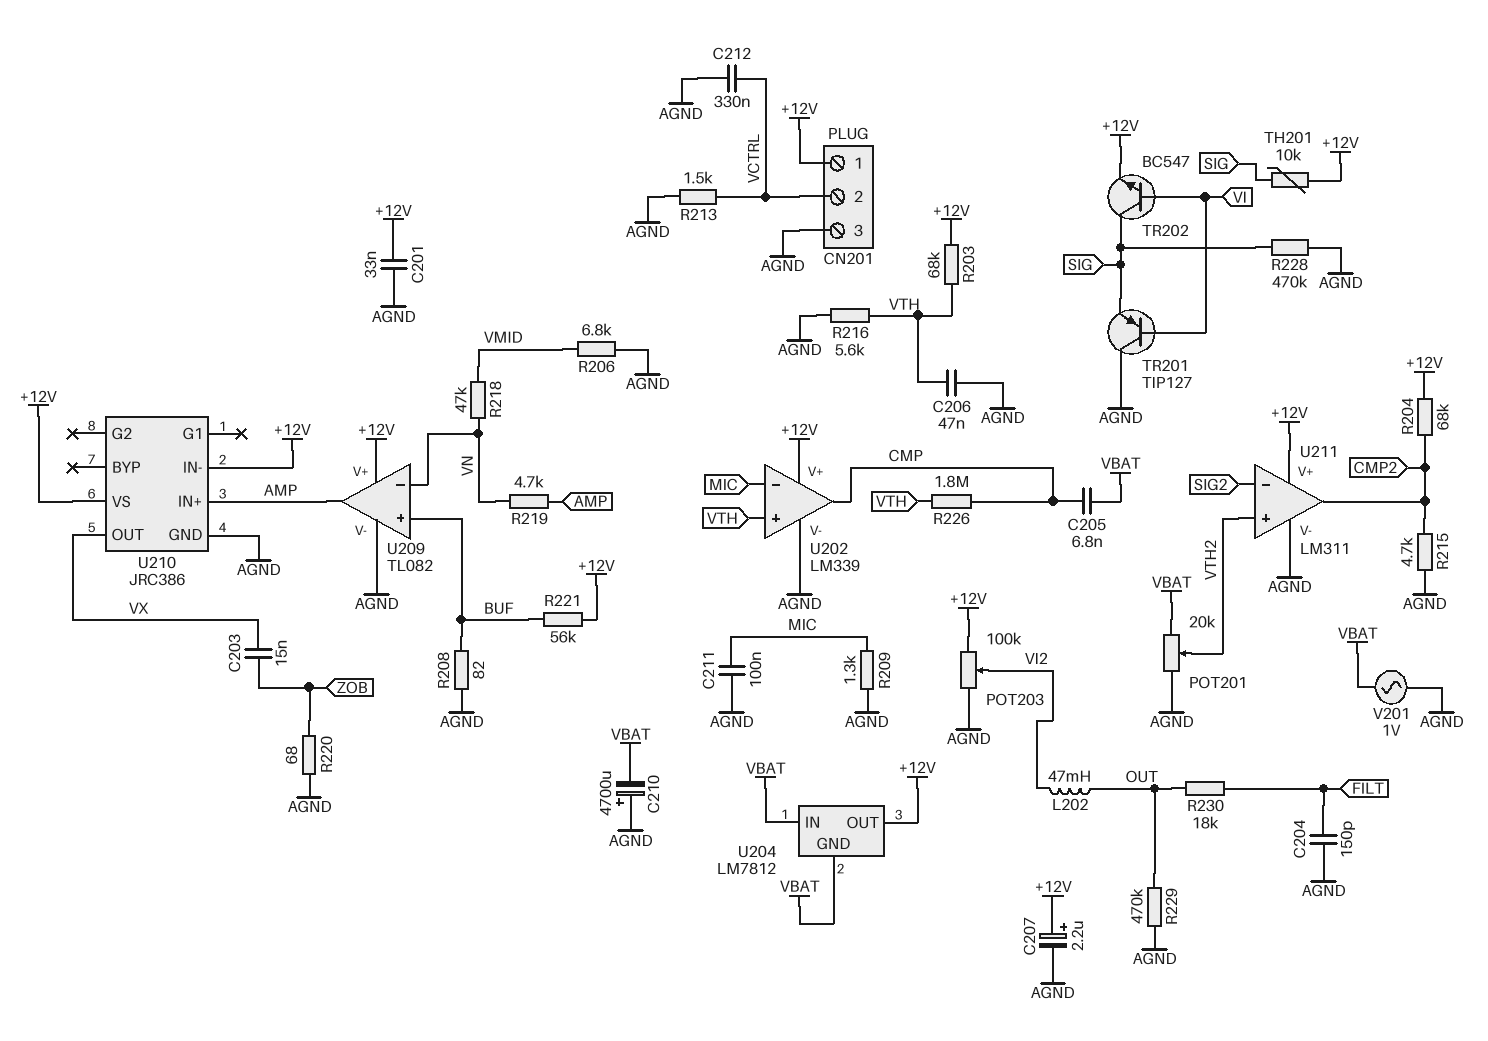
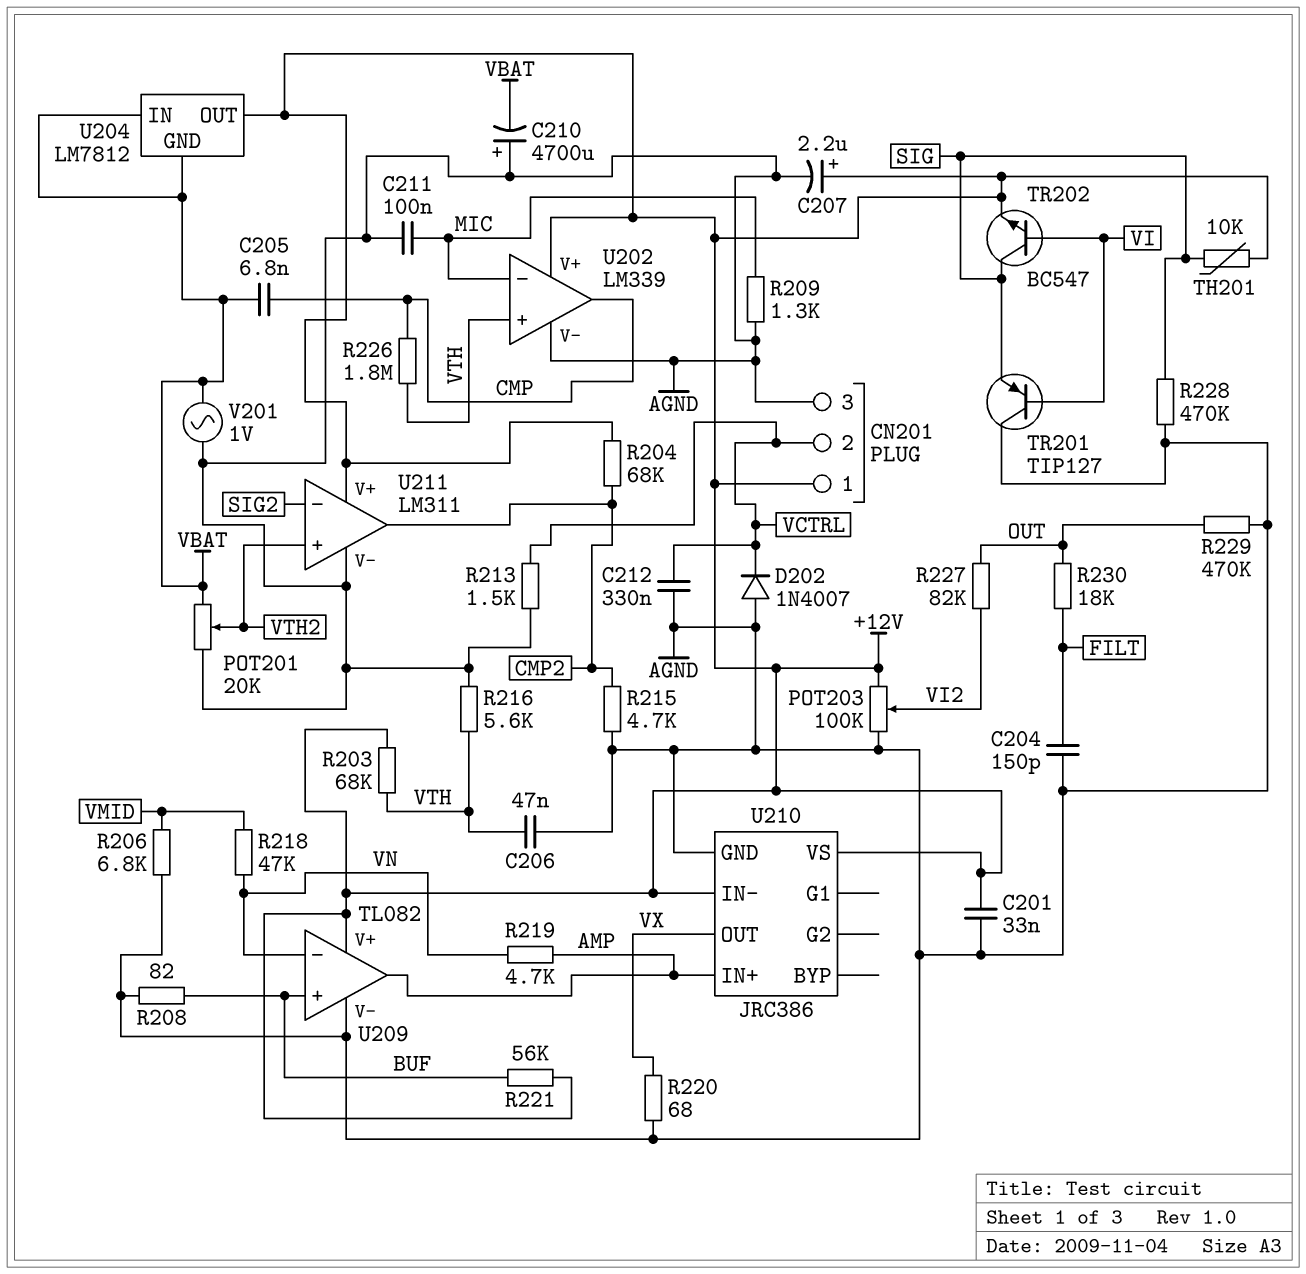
C203: 15nF (VX, ZOB) -> none
D202: none -> diode 1N4007 (A AGND, K VCTRL)
L202: 47mH (OUT, VI2) -> none
R220: 68 (AGND, ZOB) -> 68 (AGND, VX)
R227: none -> 82k (OUT, VI2)

